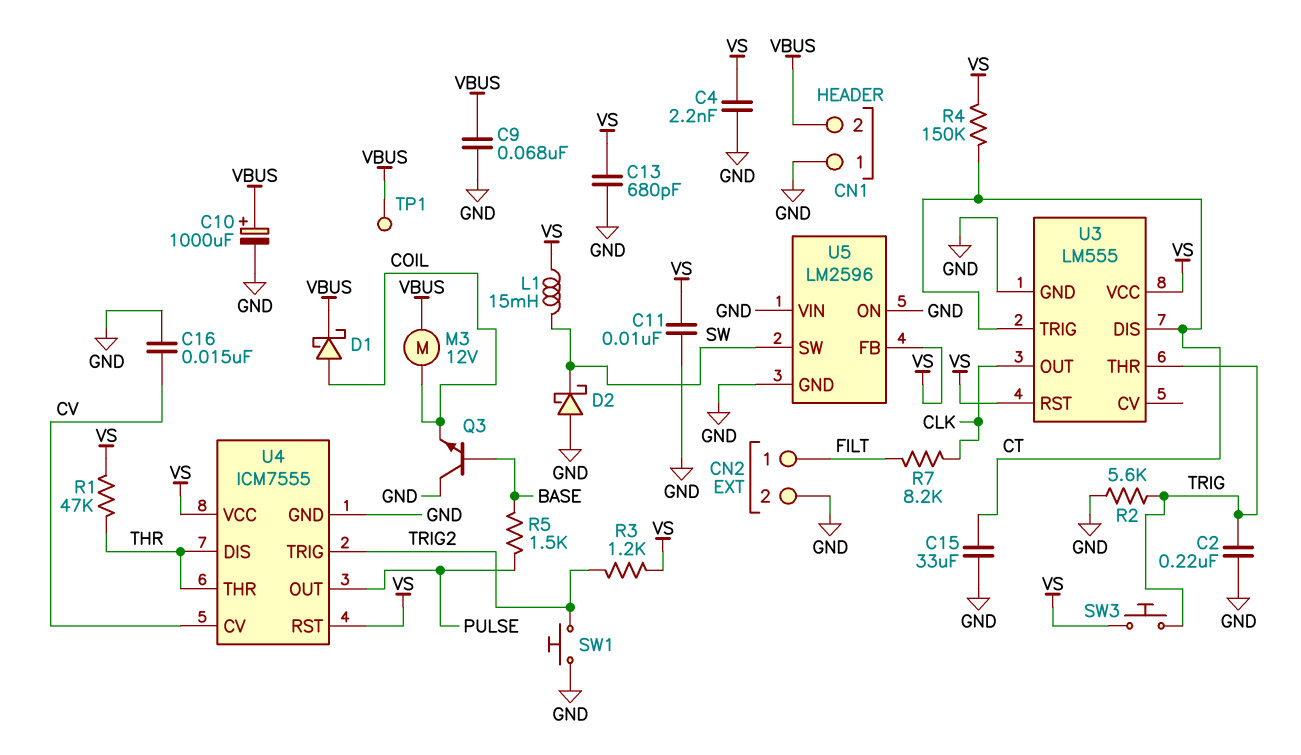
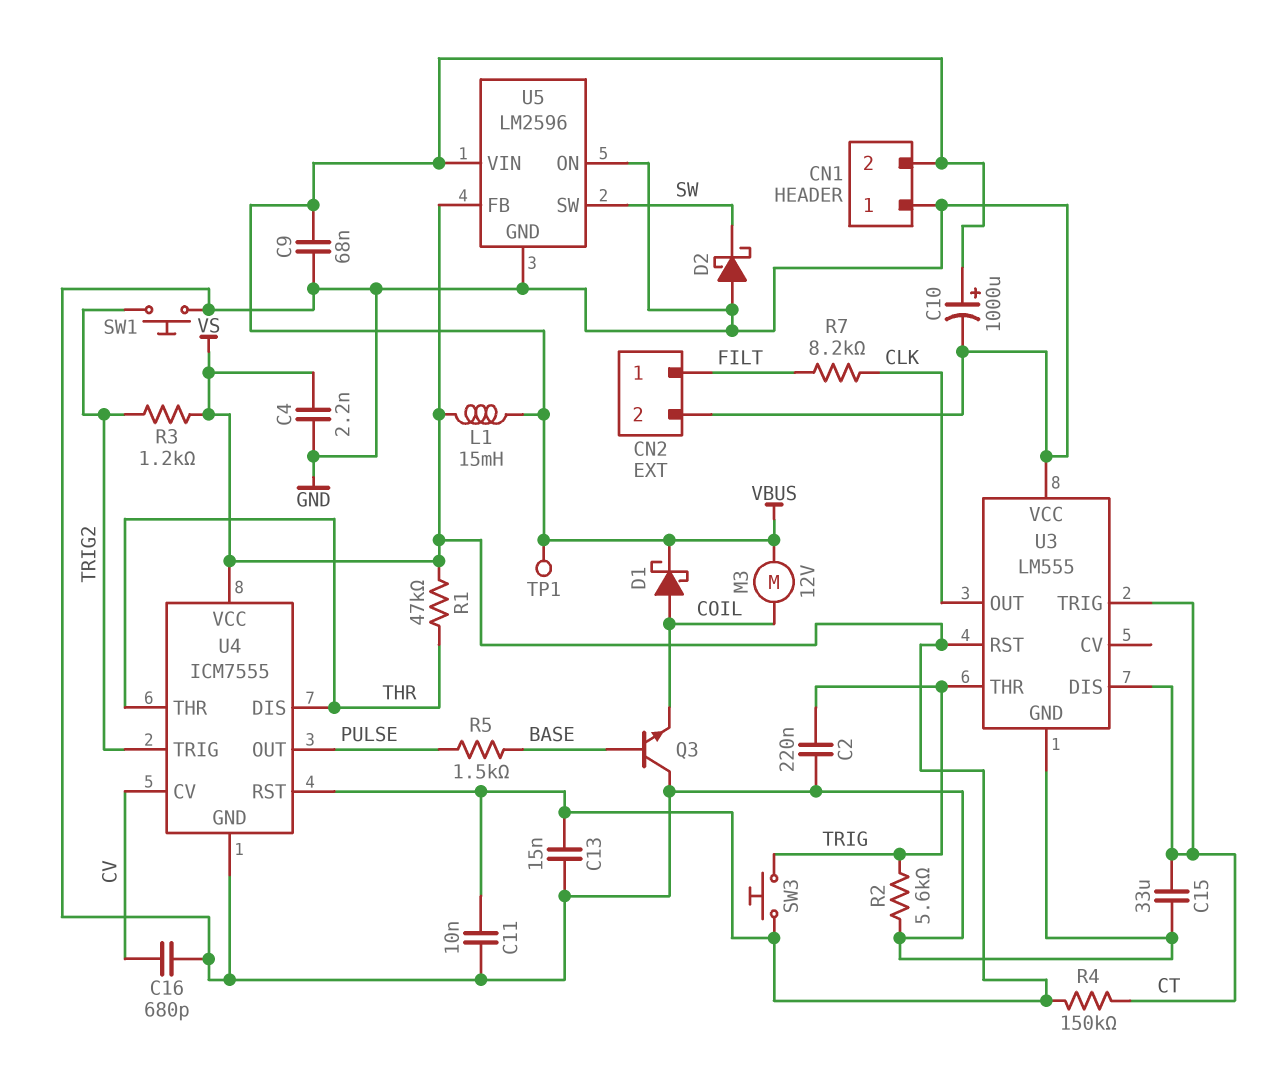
C13: 680pF (GND, VS) -> 15nF (GND, VS)
C16: 15nF (CV, GND) -> 680pF (CV, GND)
L1: 15mH (SW, VS) -> 15mH (VBUS, VS)
U3 pin VCC: VS -> GND
U5 pin VIN: GND -> VBUS

